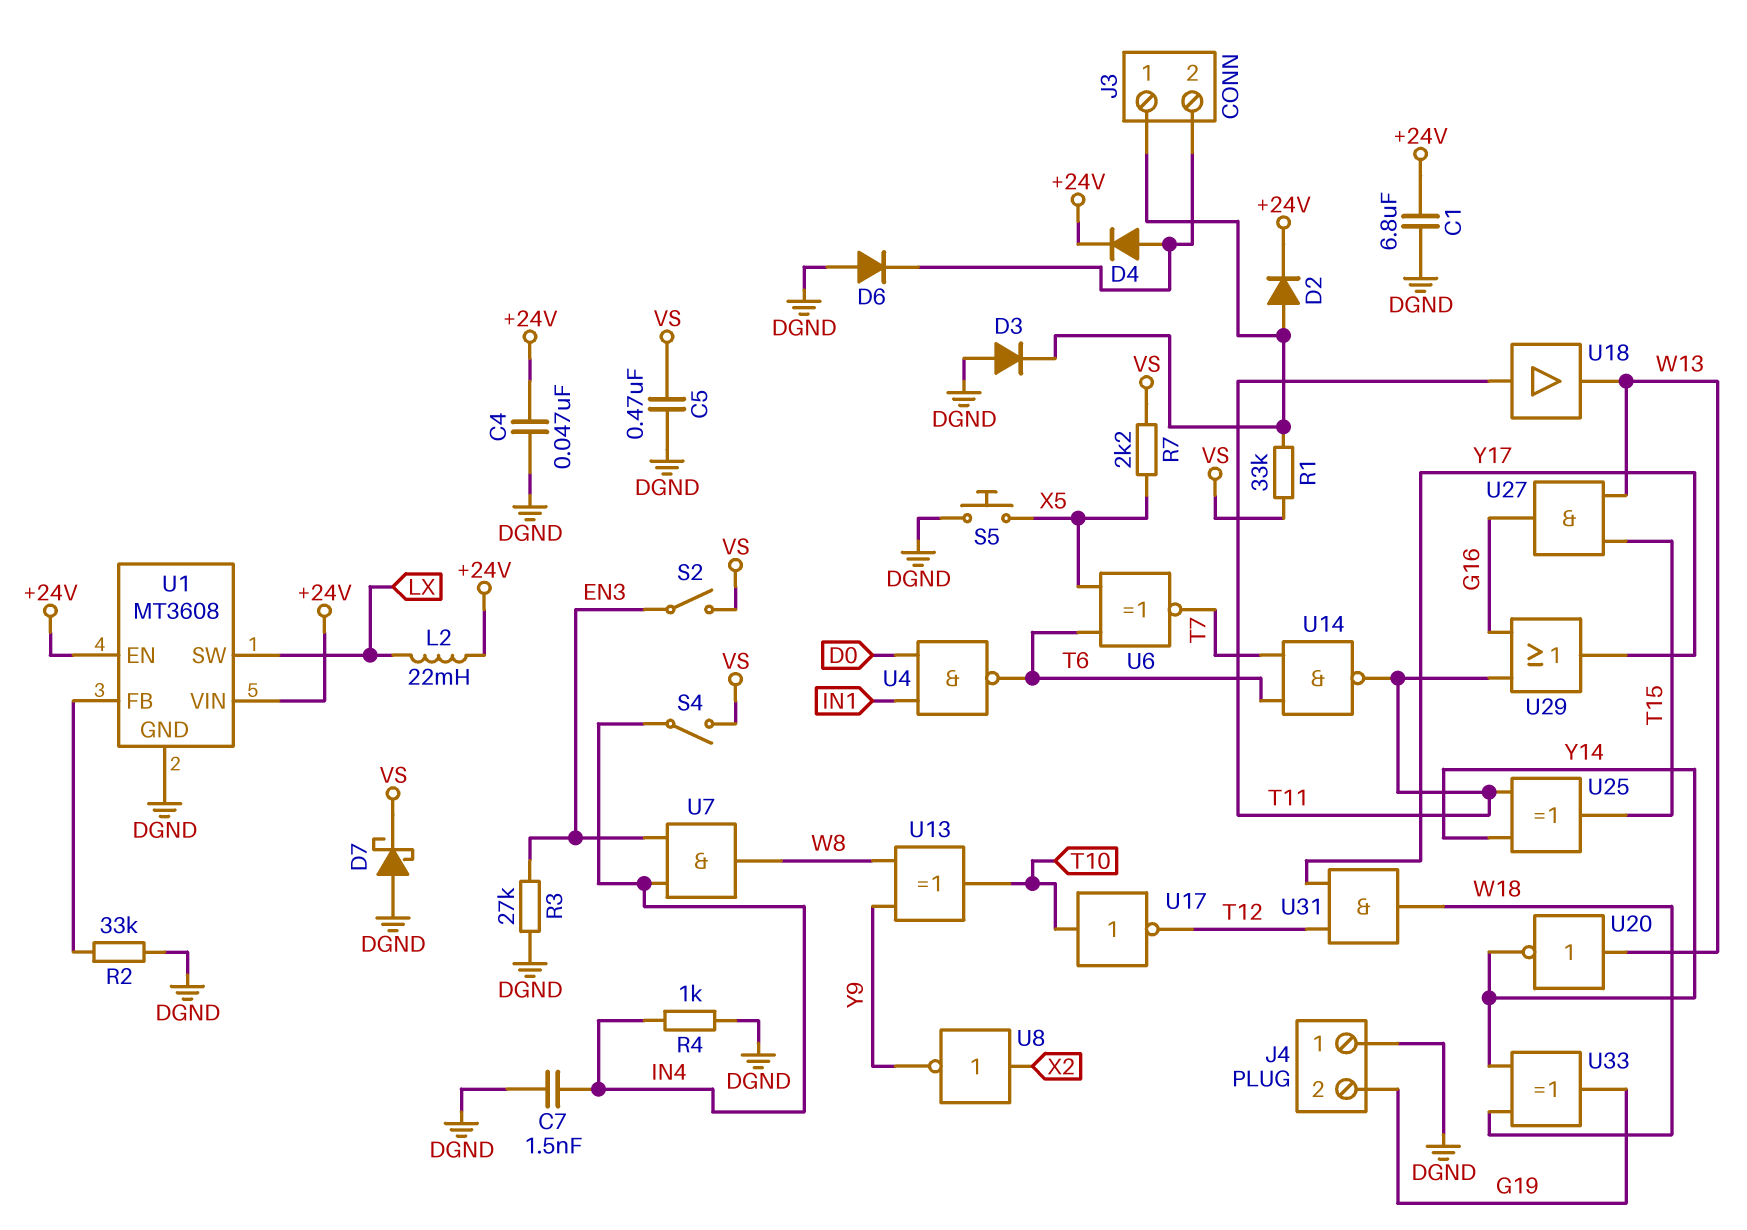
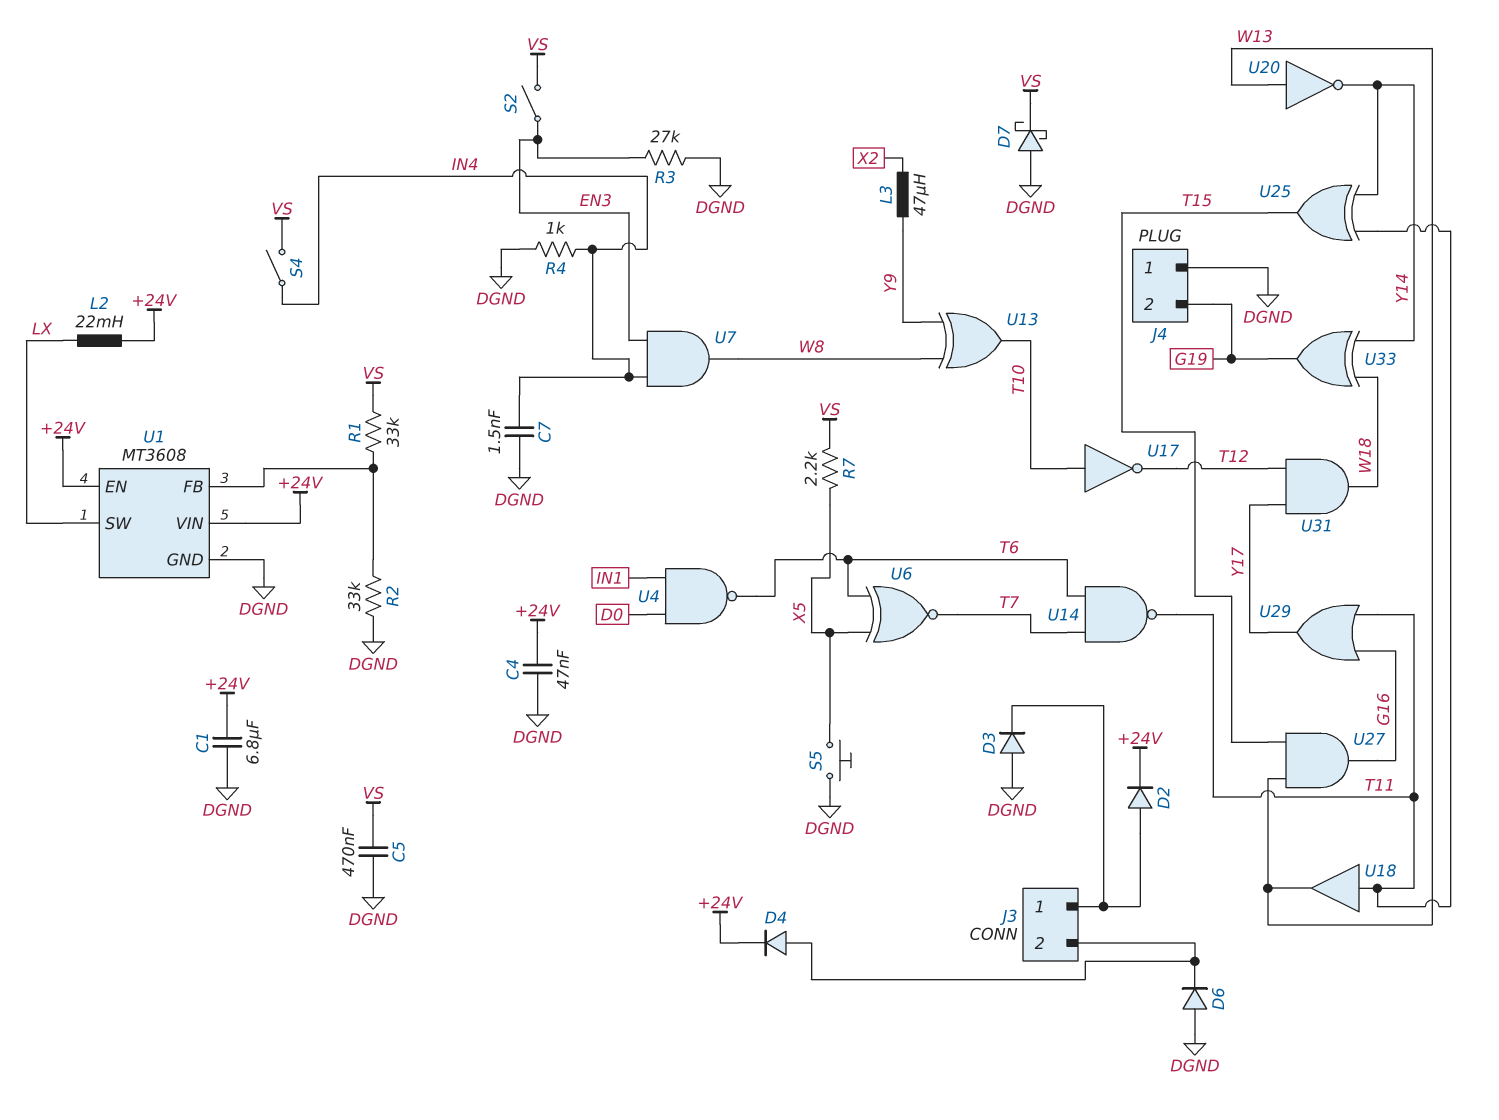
L3: none -> 47uH (X2, Y9)
R1: 33k (J3/1, VS) -> 33k (U1/FB, VS)
U8: NOT (in X2, out Y9) -> none

